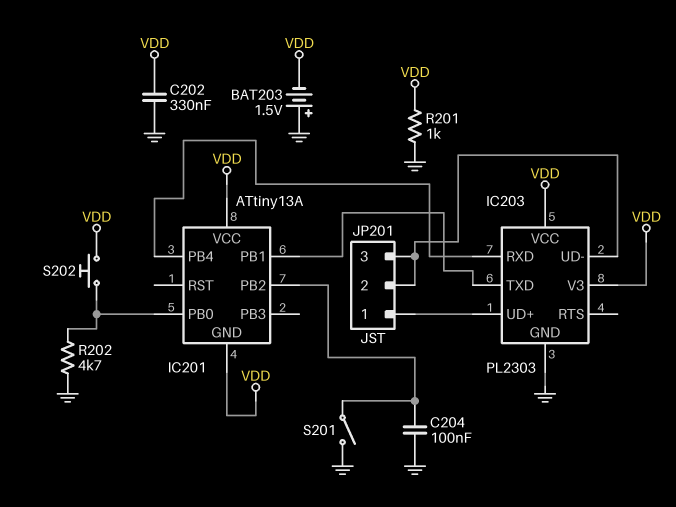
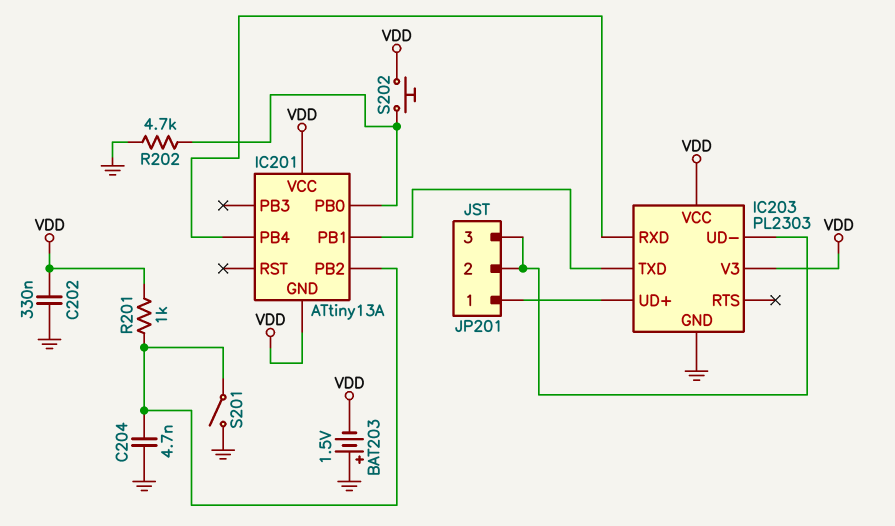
C204: 100nF (GND, IC201/PB2) -> 4.7nF (GND, IC201/PB2)
R201: 1k (GND, VDD) -> 1k (IC201/PB2, VDD)

